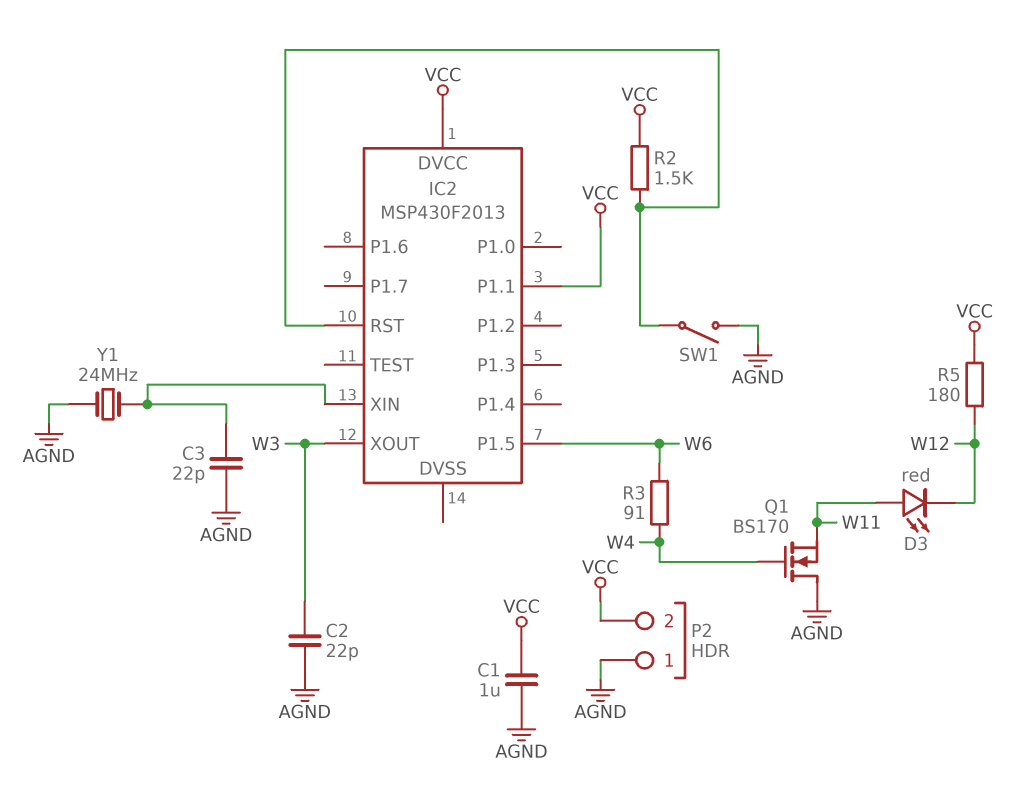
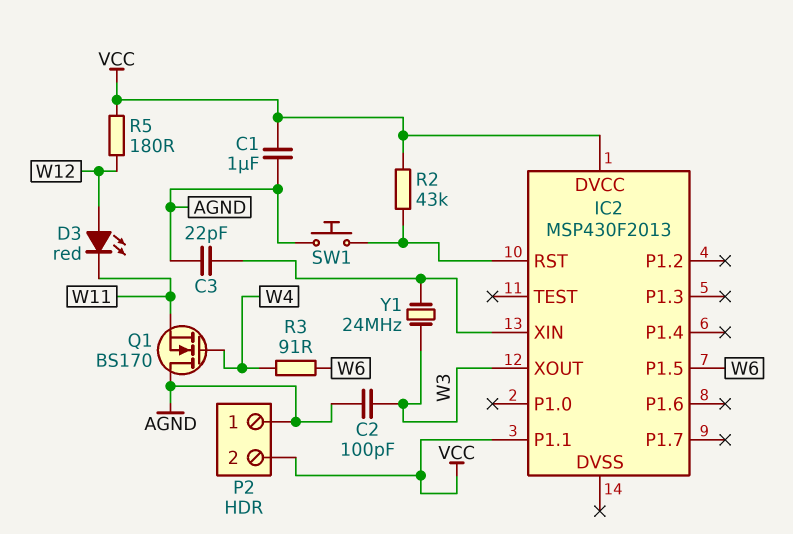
C2: 22pF (AGND, W3) -> 100pF (AGND, W3)
D3: LED red (A W11, K W12) -> LED red (A W12, K W11)
R2: 1.5k (IC2/RST, VCC) -> 43k (IC2/RST, VCC)
SW1: switch (AGND, IC2/RST) -> button (AGND, IC2/RST)
Y1: 24MHz (AGND, IC2/XIN) -> 24MHz (IC2/XIN, W3)

